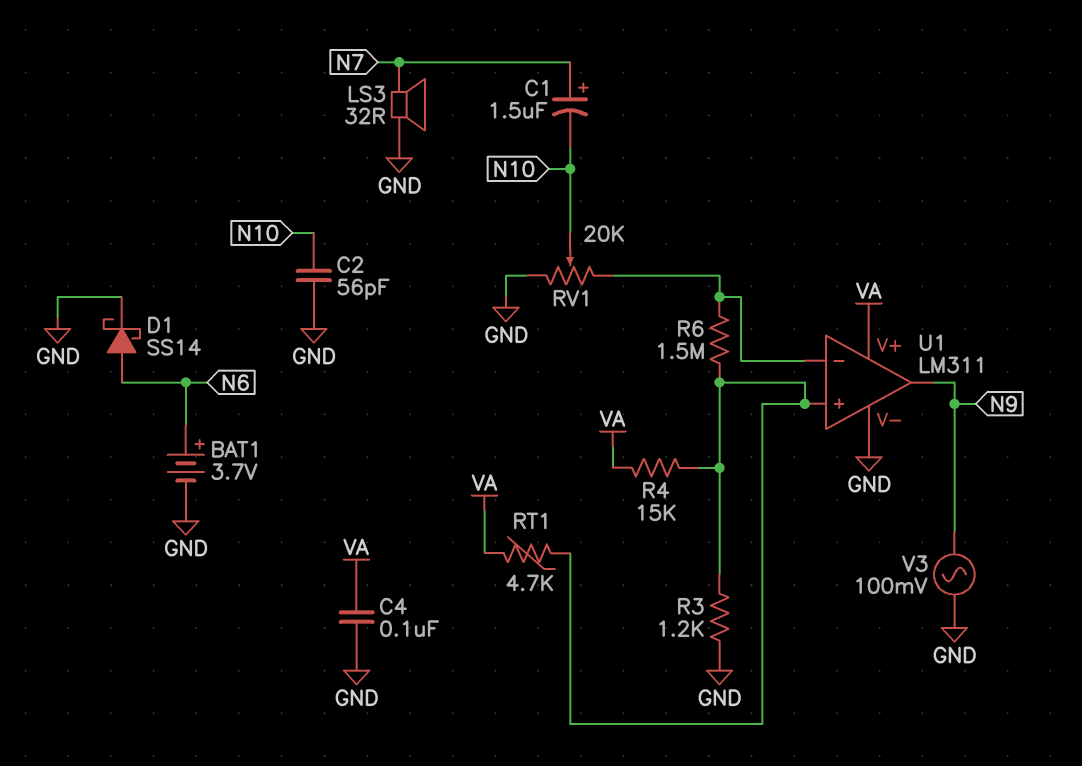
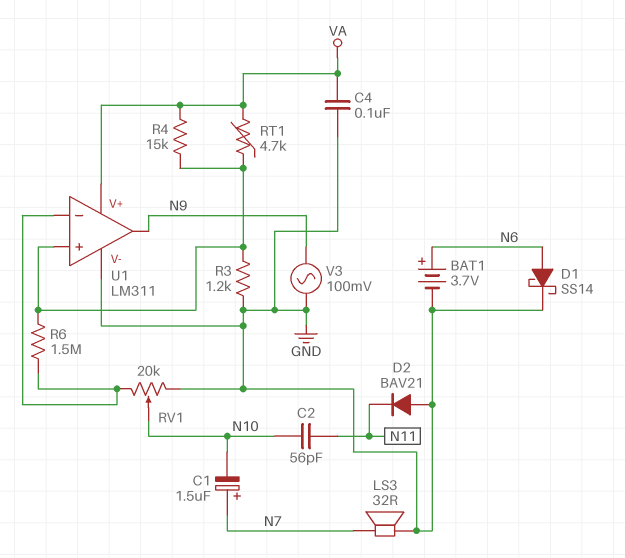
C2: 56pF (GND, N10) -> 56pF (N10, N11)
D2: none -> diode BAV21 (A GND, K N11)

